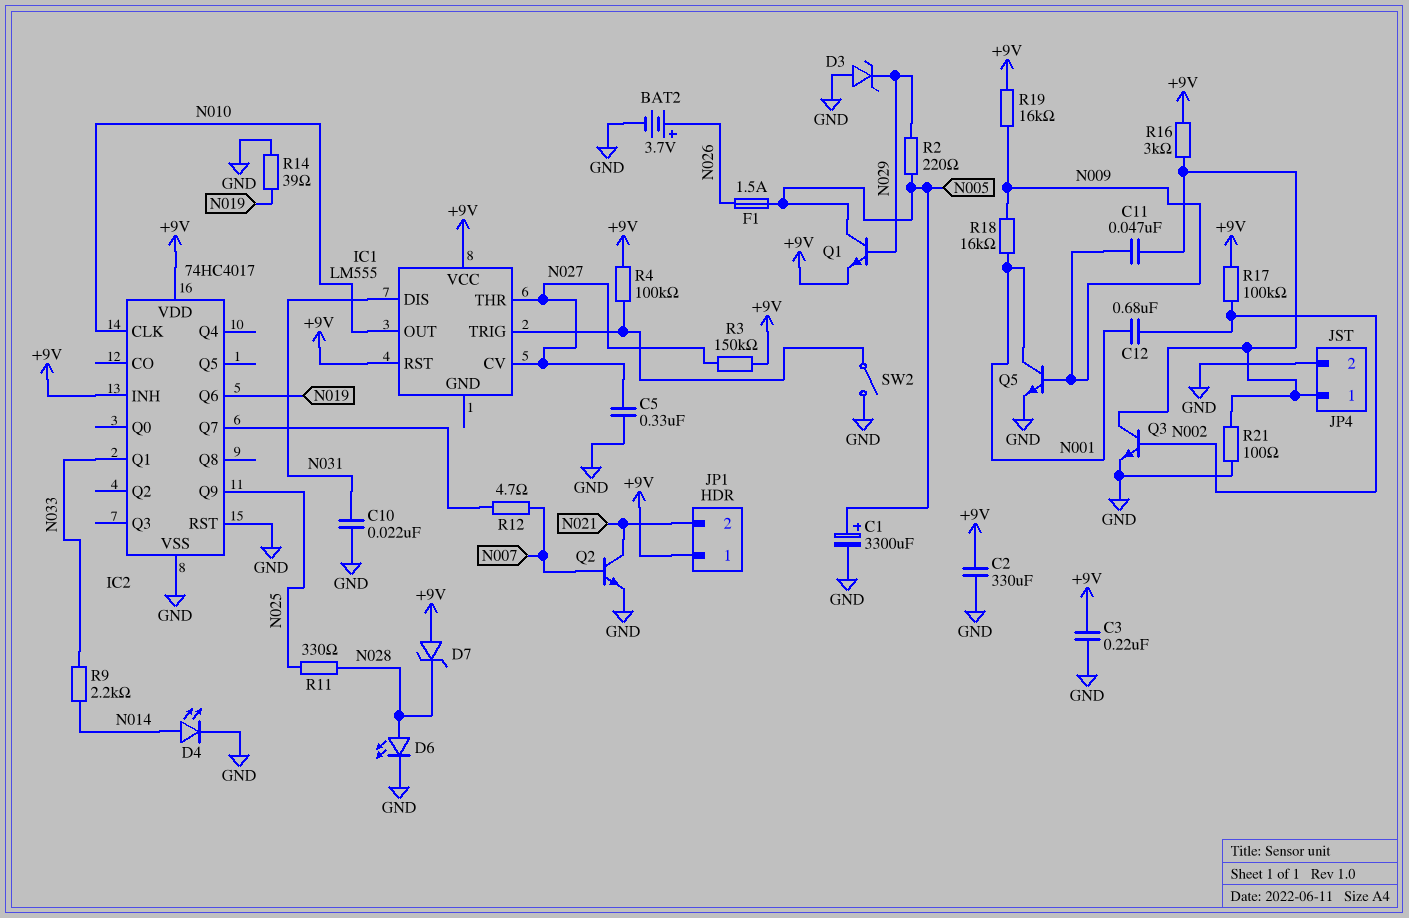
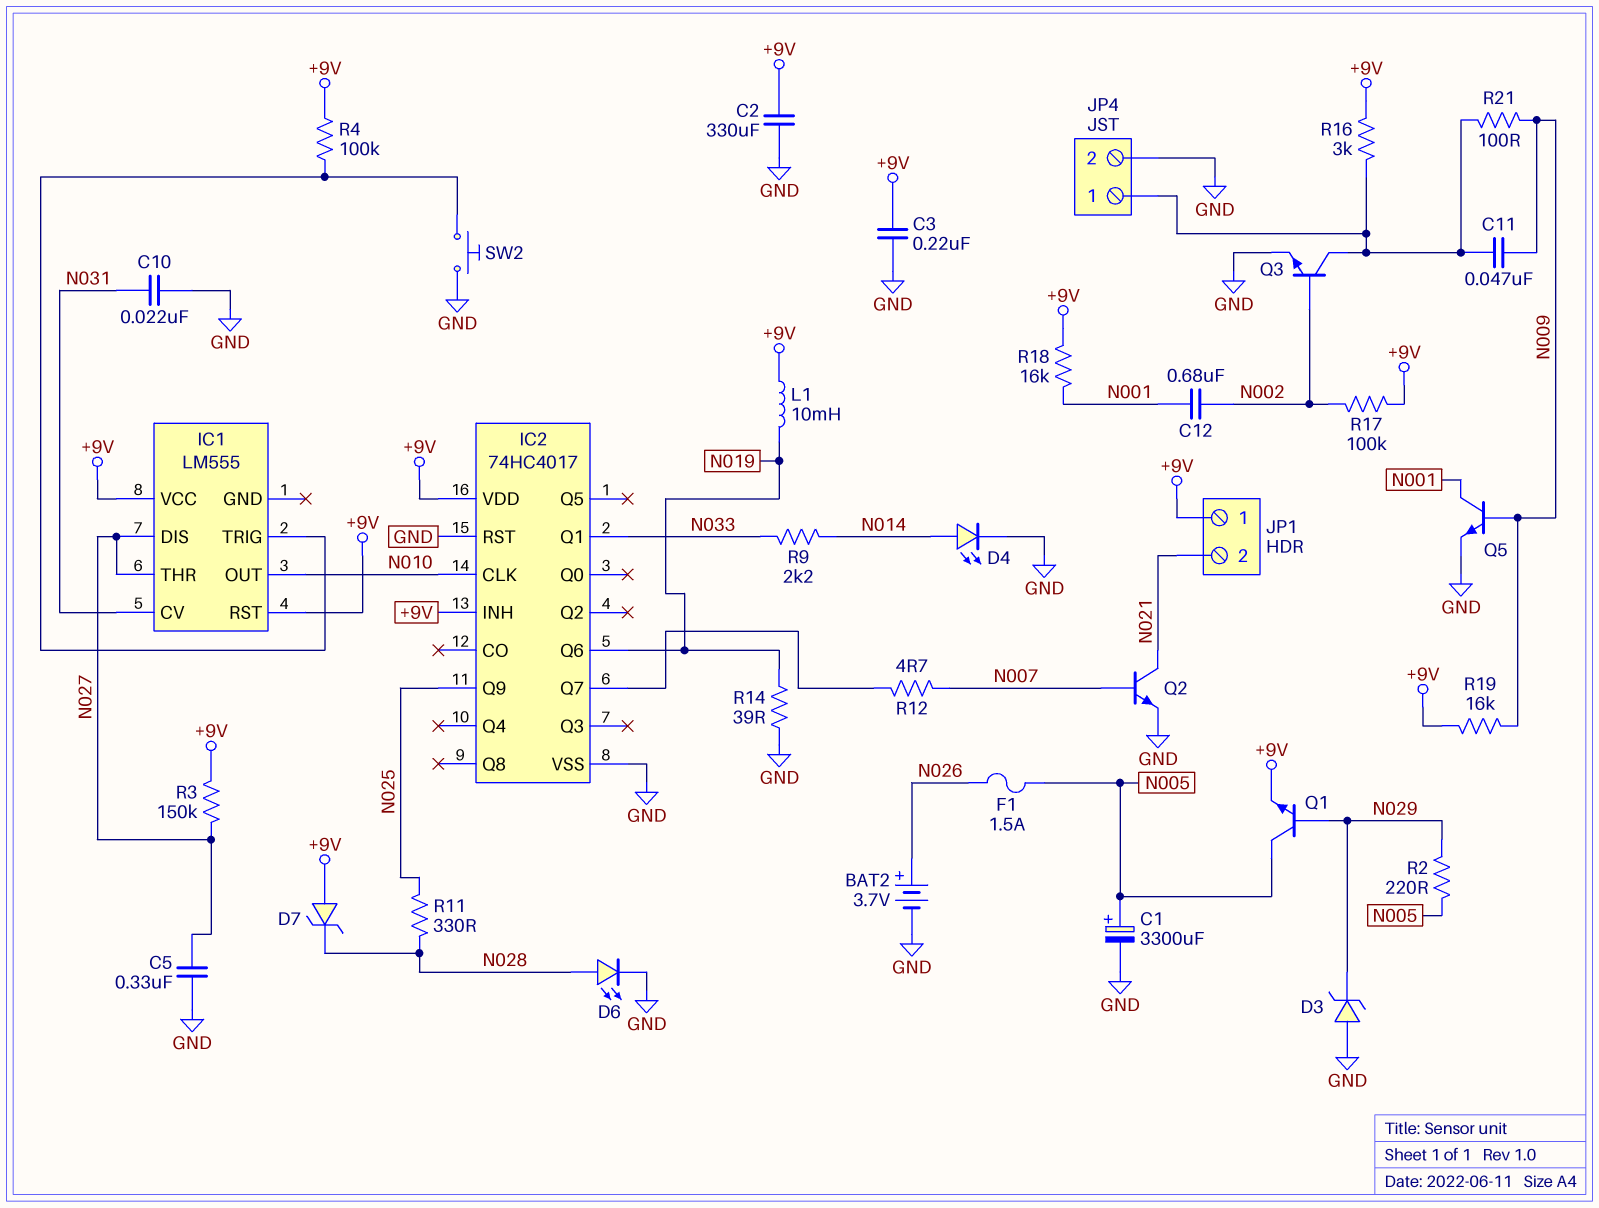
IC1 pin CV: N027 -> N031
IC1 pin DIS: N031 -> N027
L1: none -> 10mH (+9V, N019)
R18: 16k (N001, N009) -> 16k (+9V, N001)
R21: 100 (GND, JP4/1) -> 100 (JP4/1, N009)
SW2: switch (GND, IC1/TRIG) -> button (GND, IC1/TRIG)

